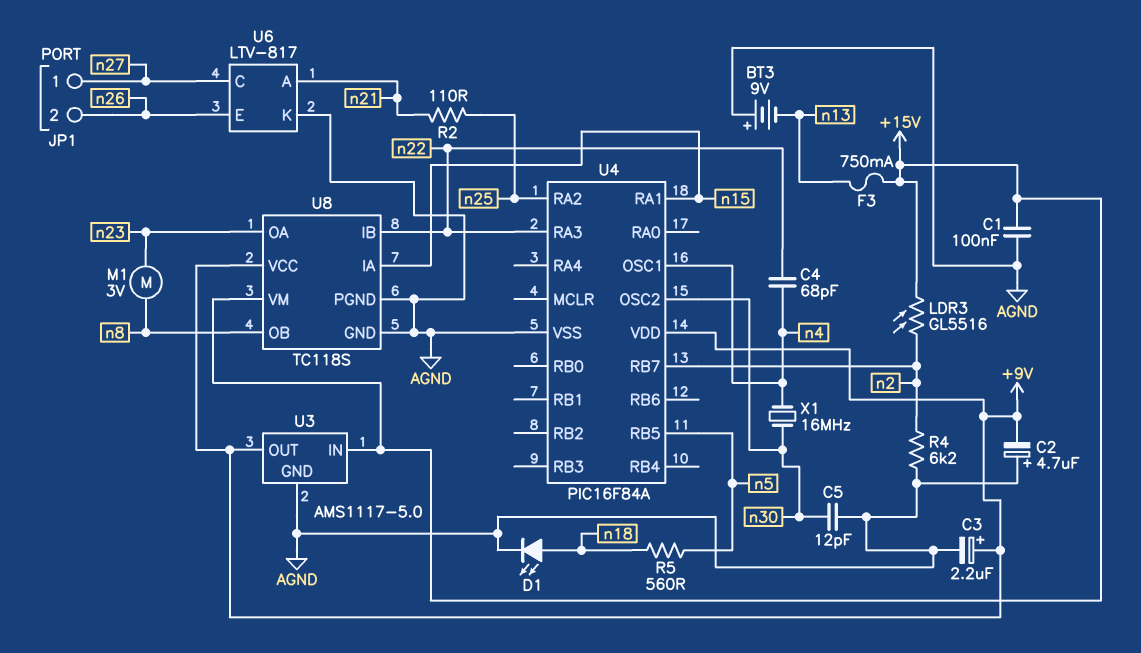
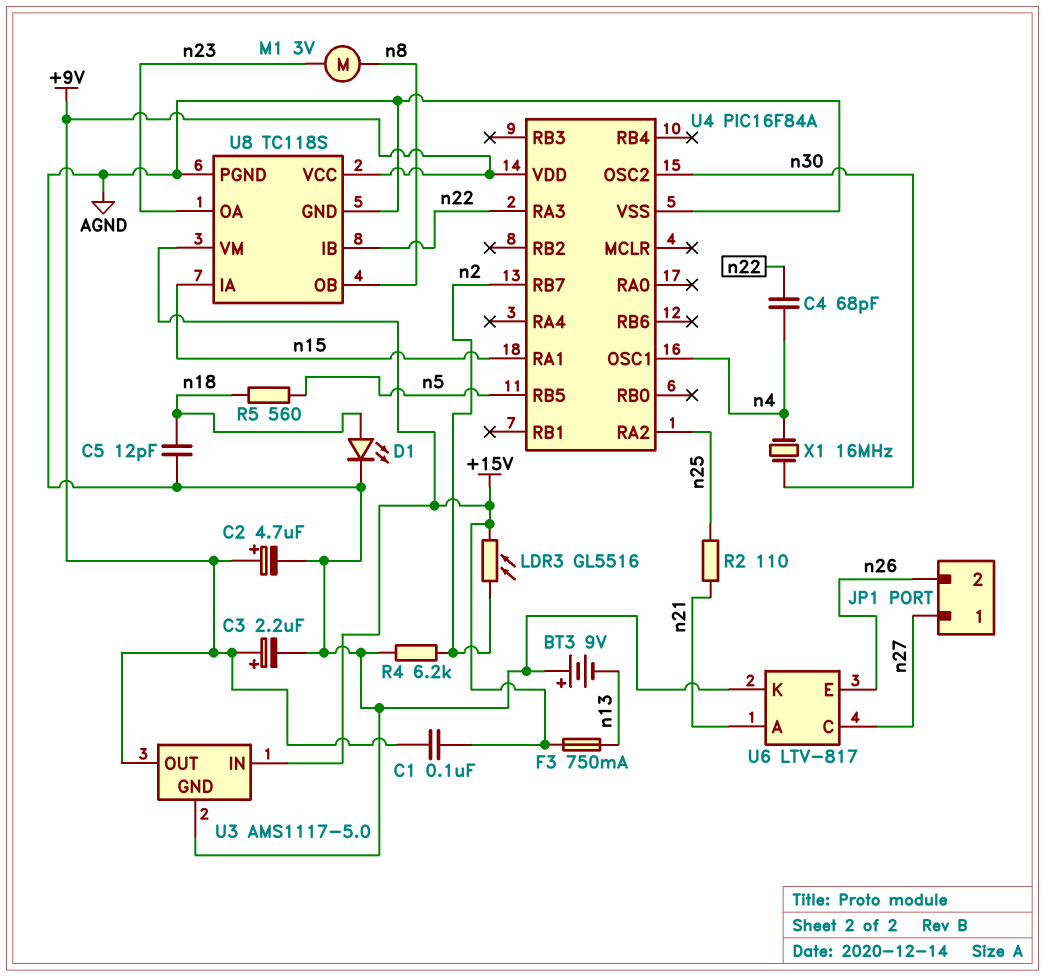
C1: 100nF (+15V, AGND) -> 100nF (+9V, +15V)
C2: 4.7uF (plus AGND, minus +9V) -> 4.7uF (plus +9V, minus AGND)
C5: 12pF (AGND, n30) -> 12pF (AGND, n18)

